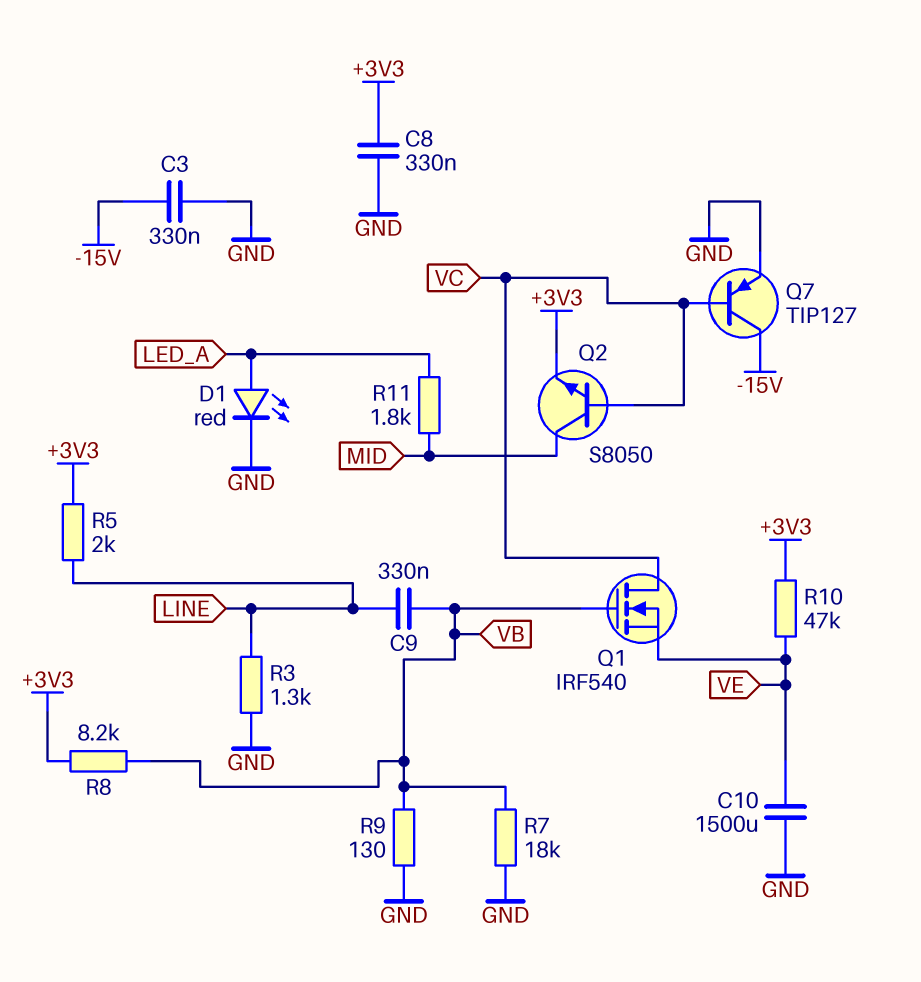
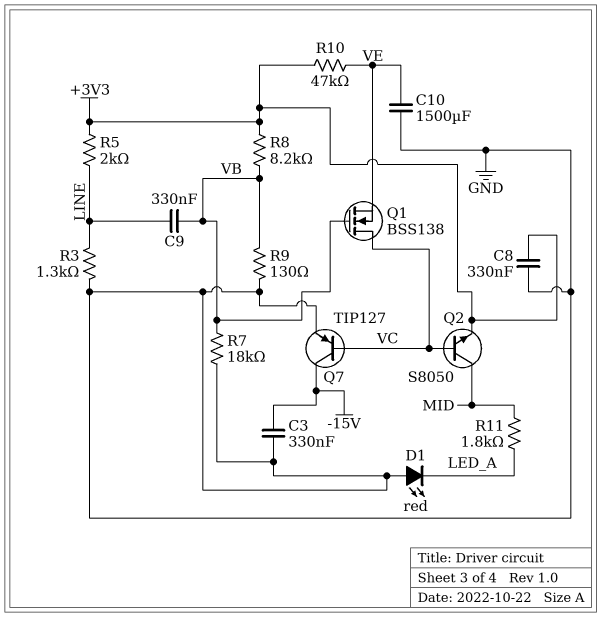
D1: LED red (A LED_A, K GND) -> LED red (A GND, K LED_A)
Q1: NMOS IRF540 (G VB, D VC, S VE) -> NMOS BSS138 (G VB, D VC, S VE)

